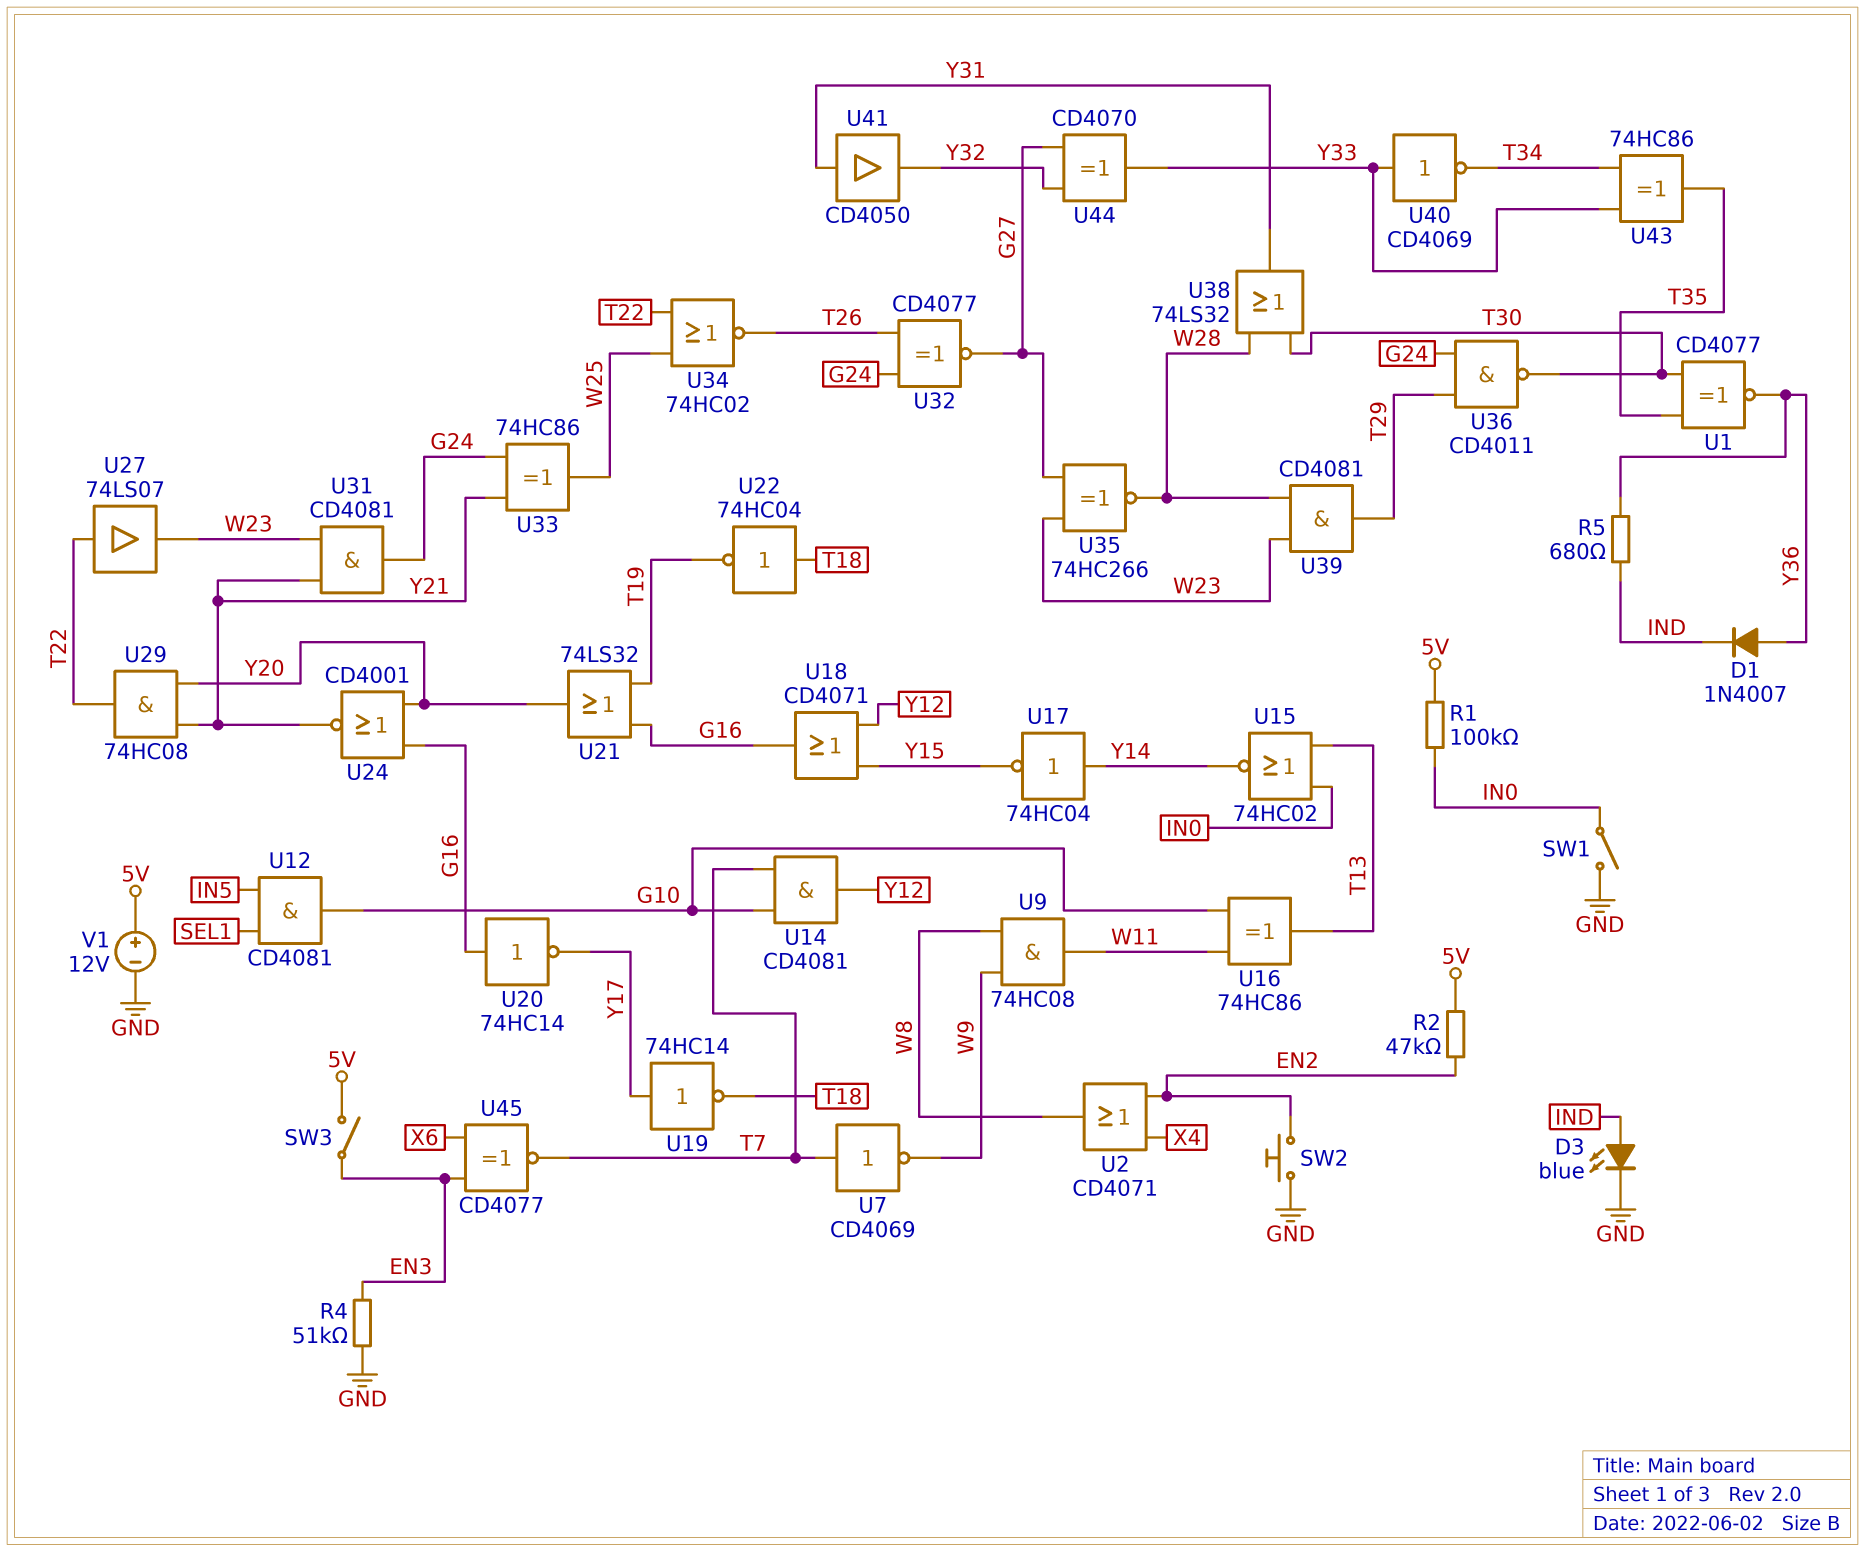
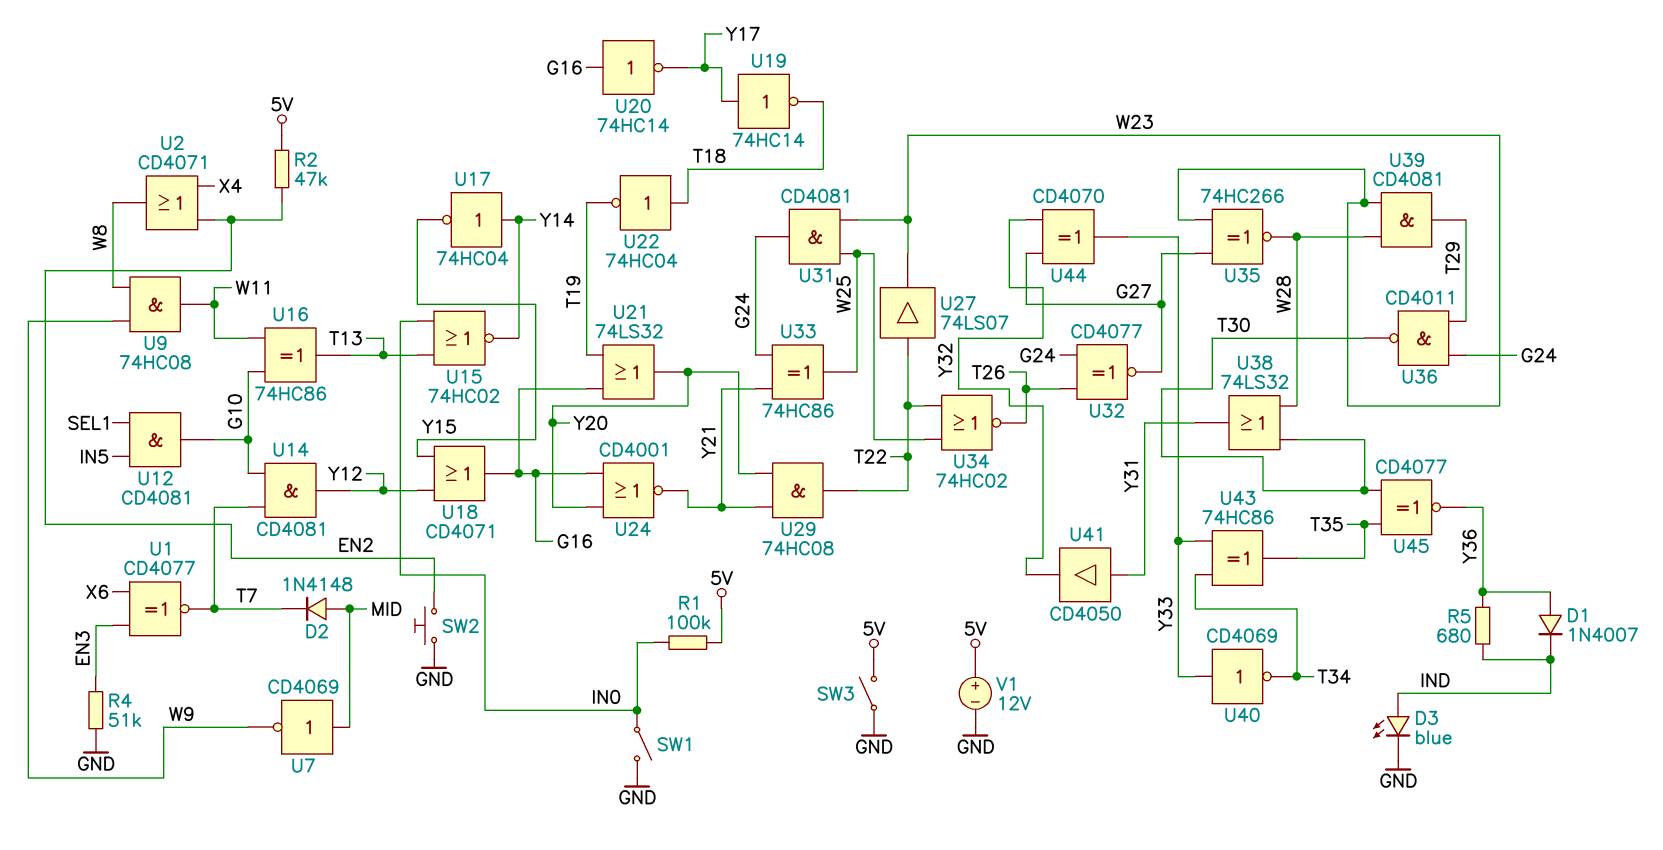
D2: none -> diode 1N4148 (A MID, K T7)
SW3: switch (5V, EN3) -> switch (5V, GND)
U1: XNOR CD4077 (in T30, in T35, out Y36) -> XNOR CD4077 (in EN3, in X6, out T7)
U7: NOT CD4069 (in T7, out W9) -> NOT CD4069 (in MID, out W9)
U31: AND CD4081 (in W23, in Y21, out G24) -> AND CD4081 (in W23, in W25, out G24)
U45: XNOR CD4077 (in EN3, in X6, out T7) -> XNOR CD4077 (in T30, in T35, out Y36)

